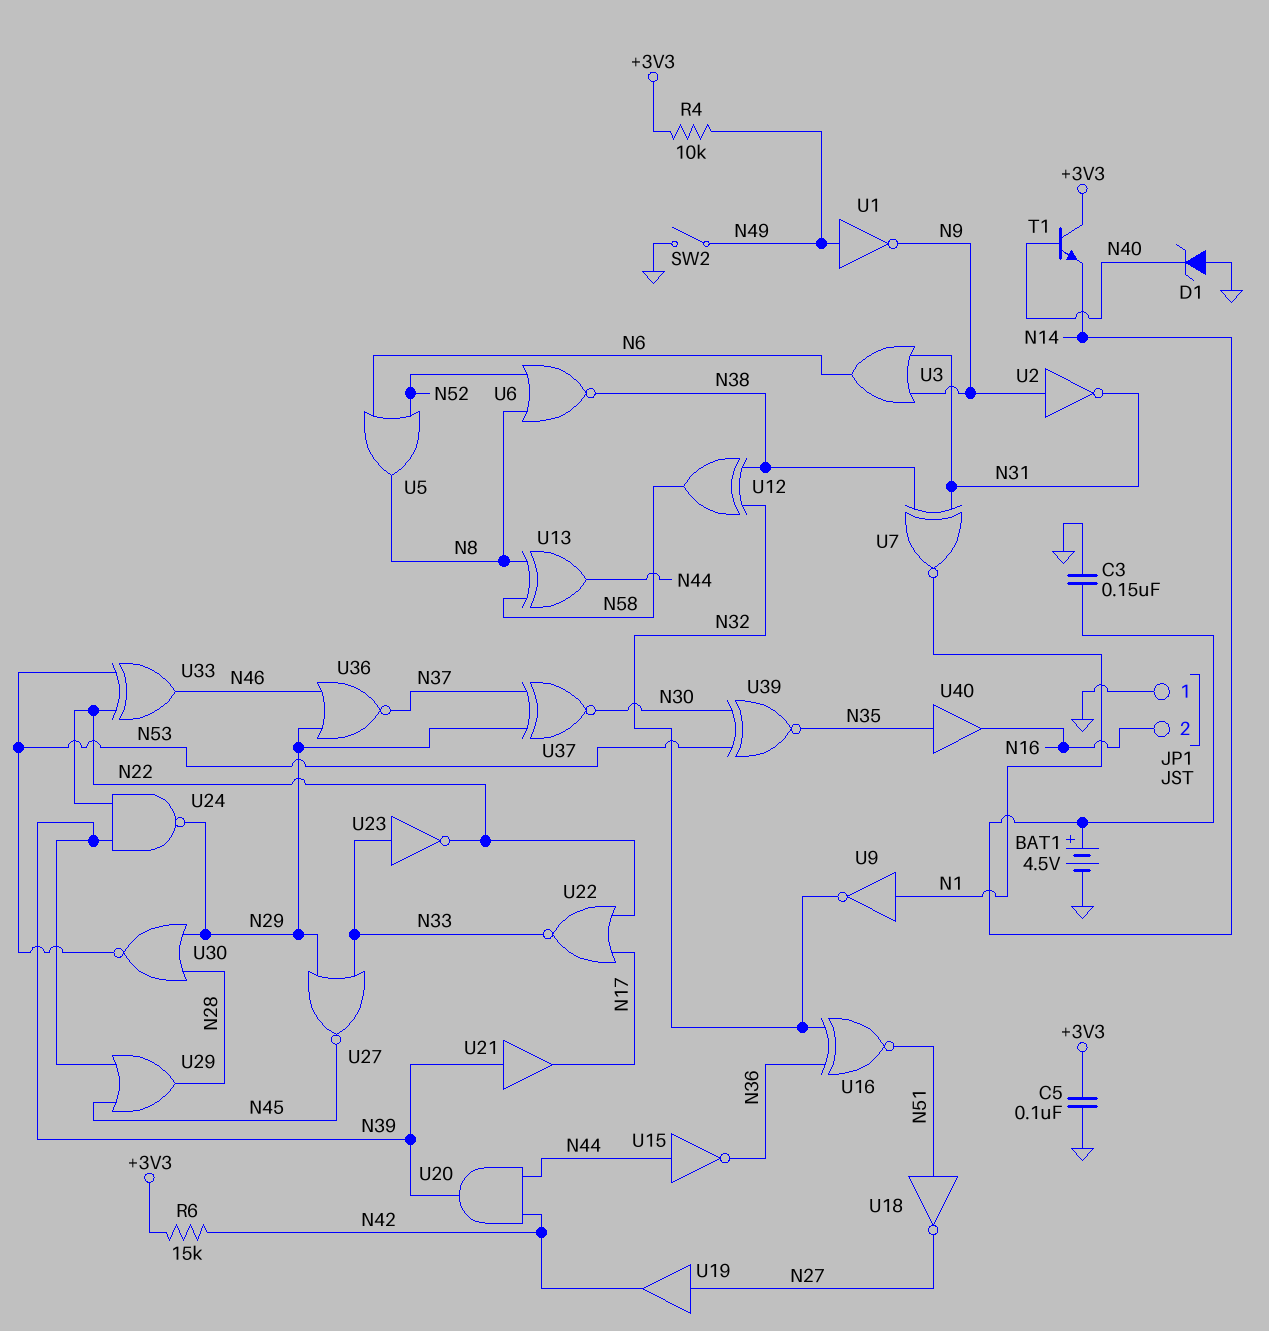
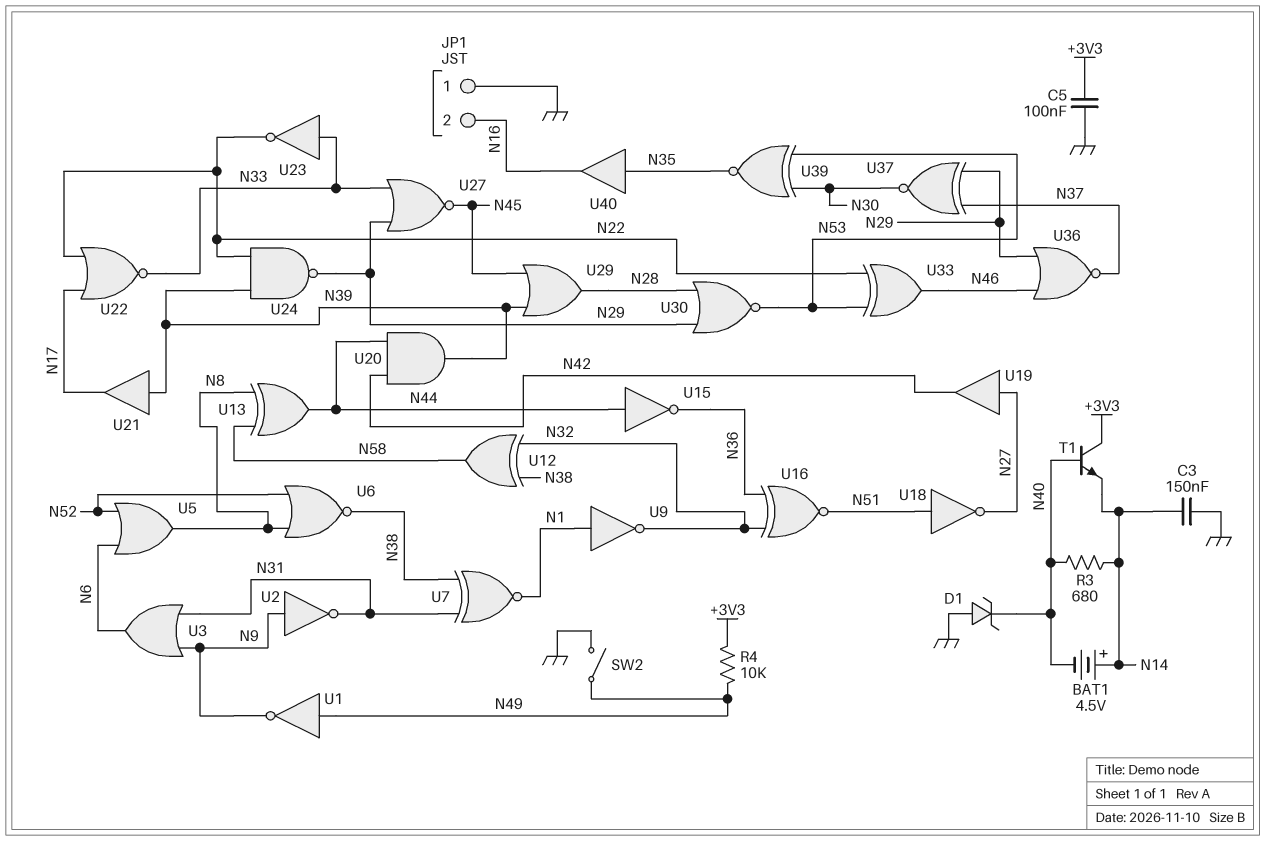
BAT1: 4.5V (plus N14, minus GND) -> 4.5V (plus N14, minus N40)
R3: none -> 680 (N14, N40)
R6: 15k (+3V3, N42) -> none

